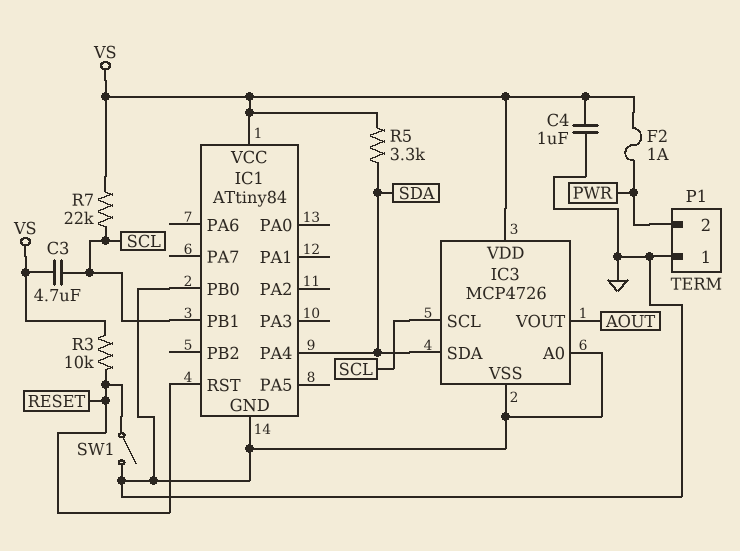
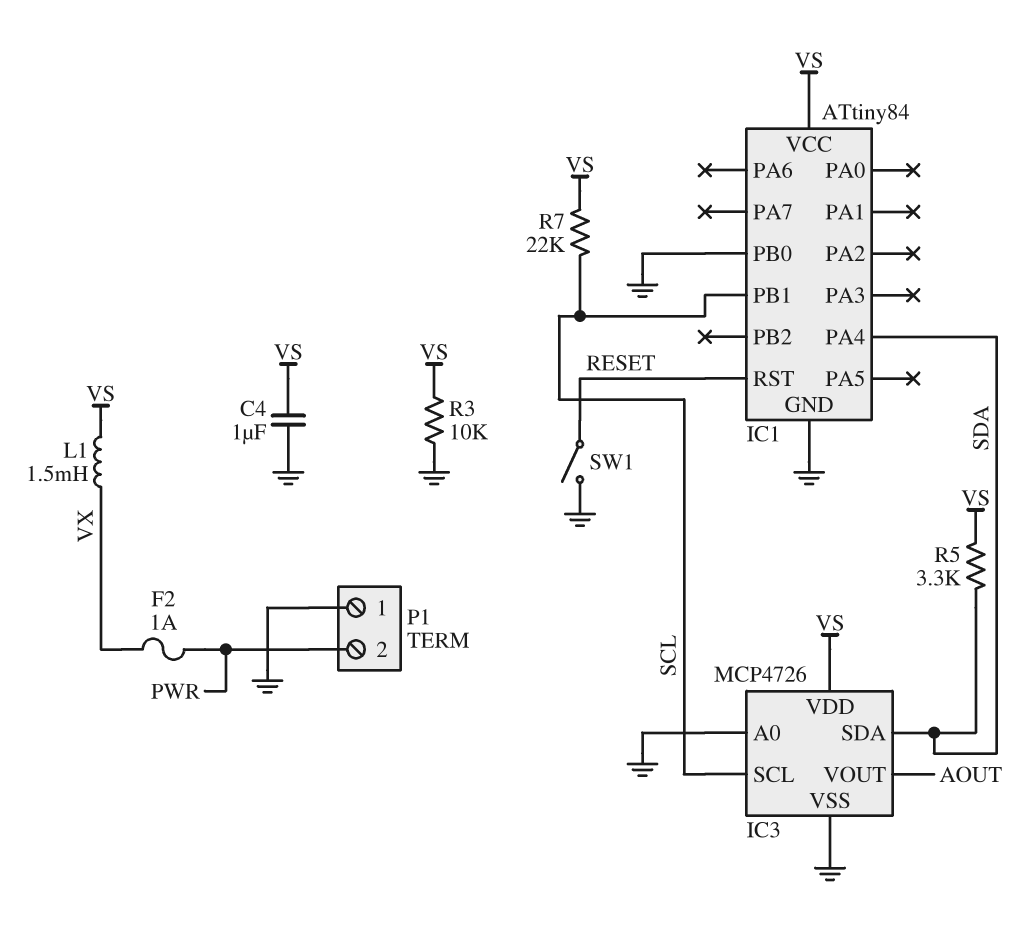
C3: 4.7uF (SCL, VS) -> none
F2: 1A (PWR, VS) -> 1A (PWR, VX)
L1: none -> 1.5mH (VS, VX)
R3: 10k (RESET, VS) -> 10k (GND, VS)

